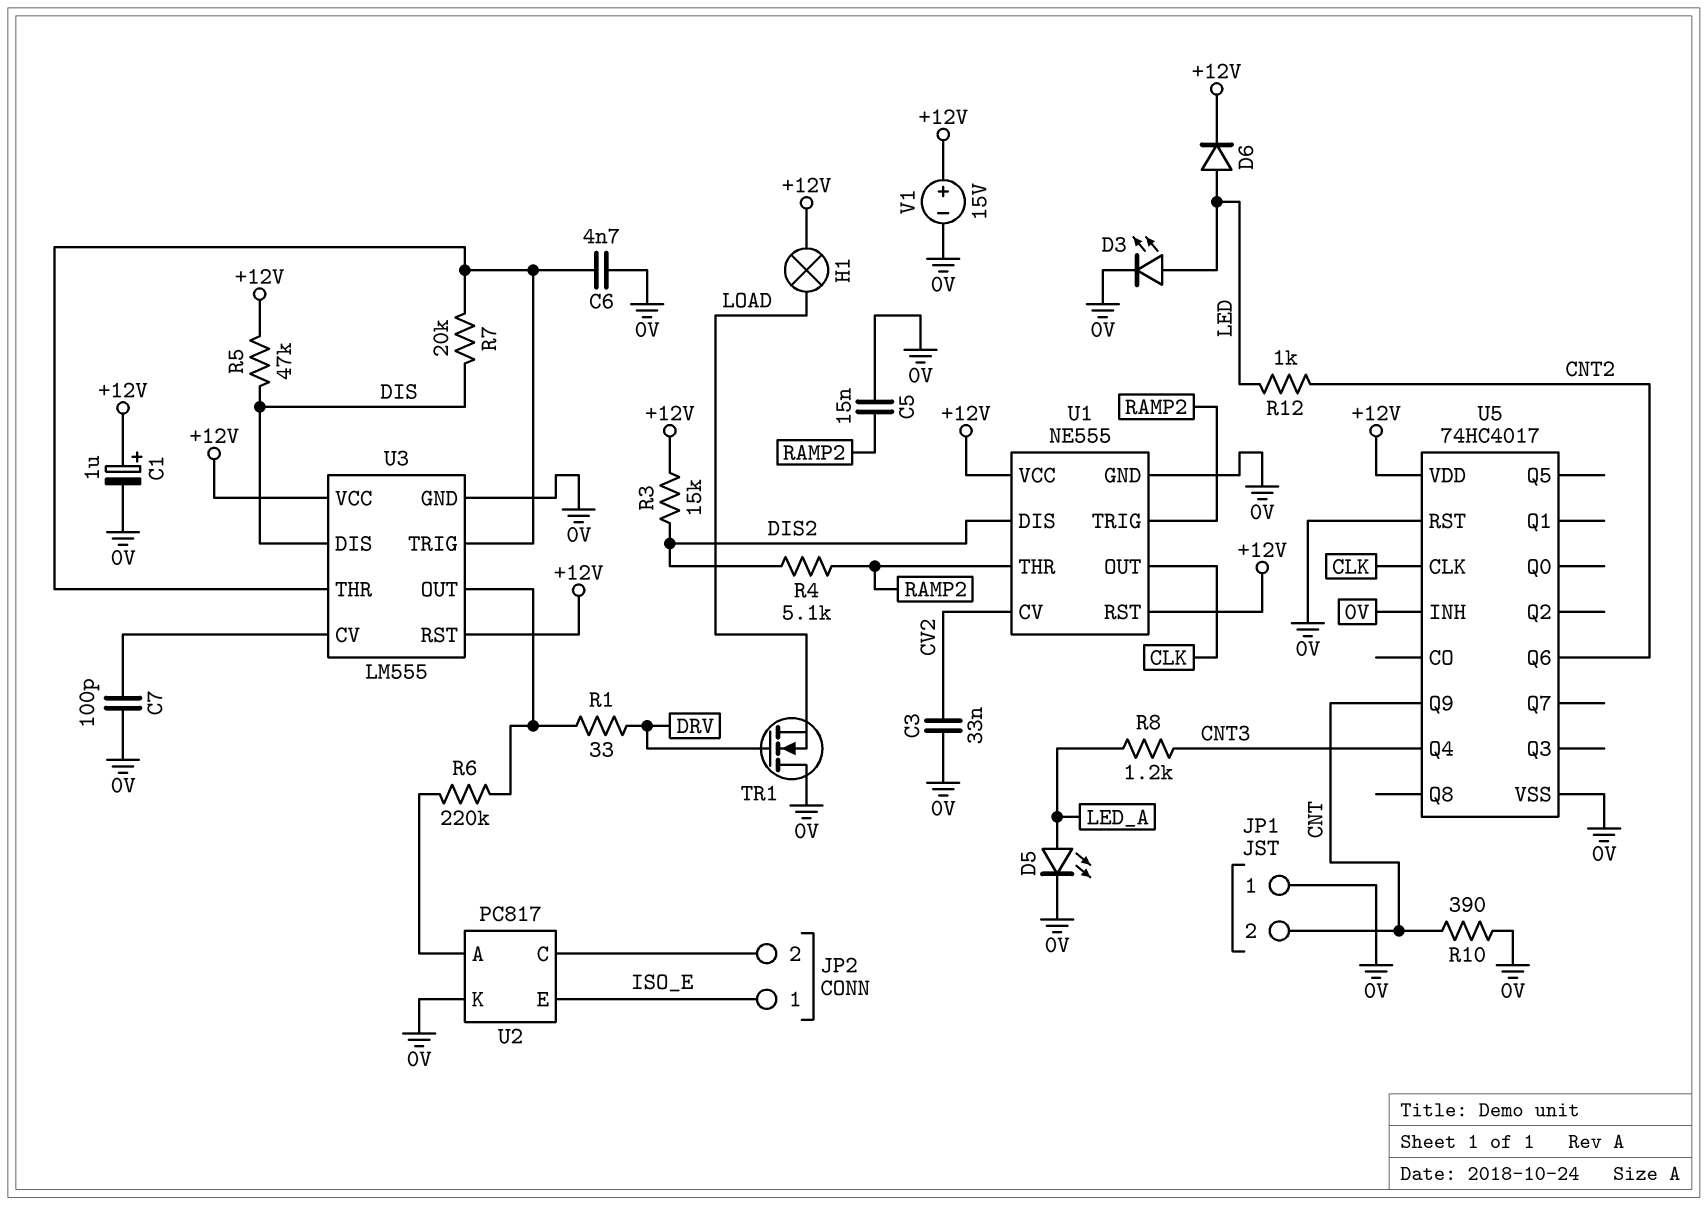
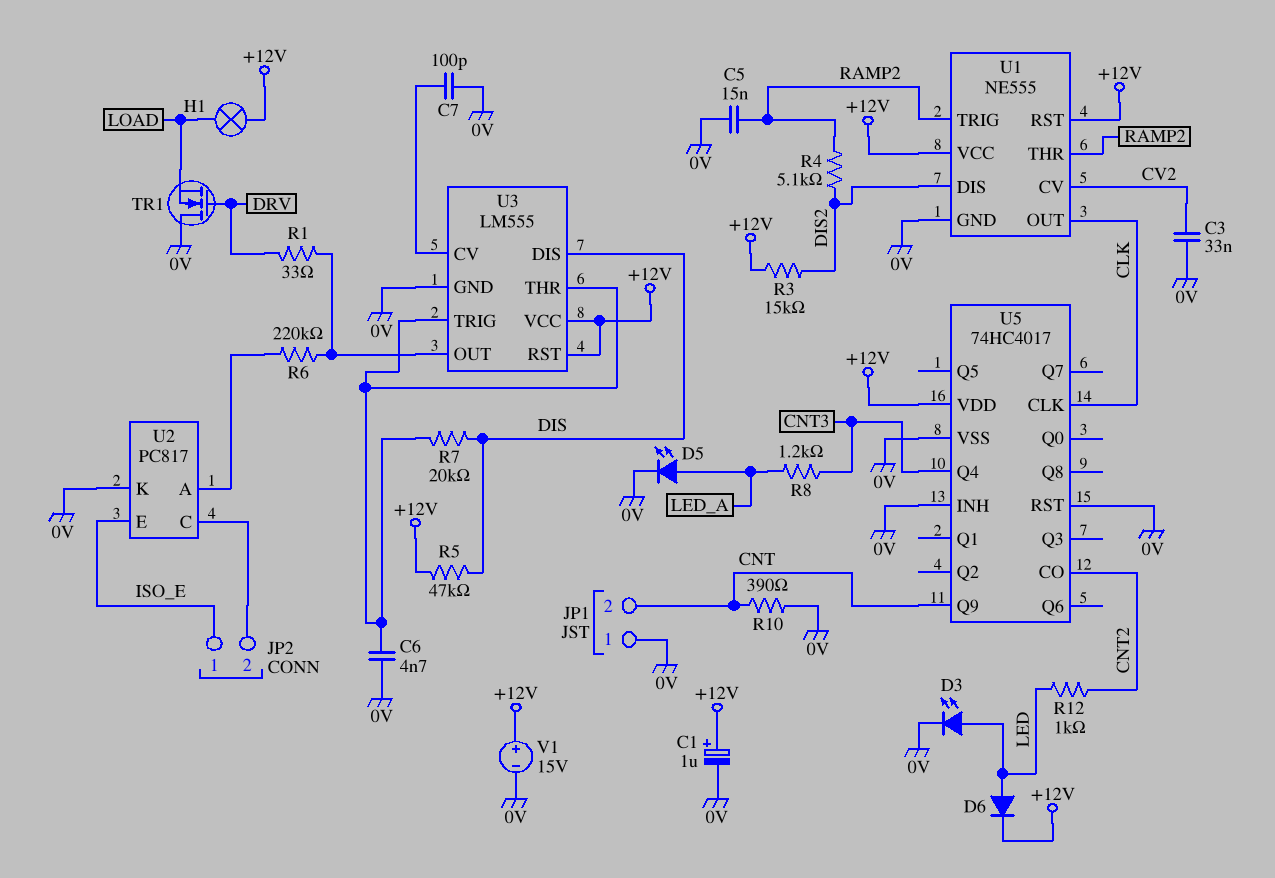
U5 pin CO: none -> CNT2
U5 pin Q6: CNT2 -> none

